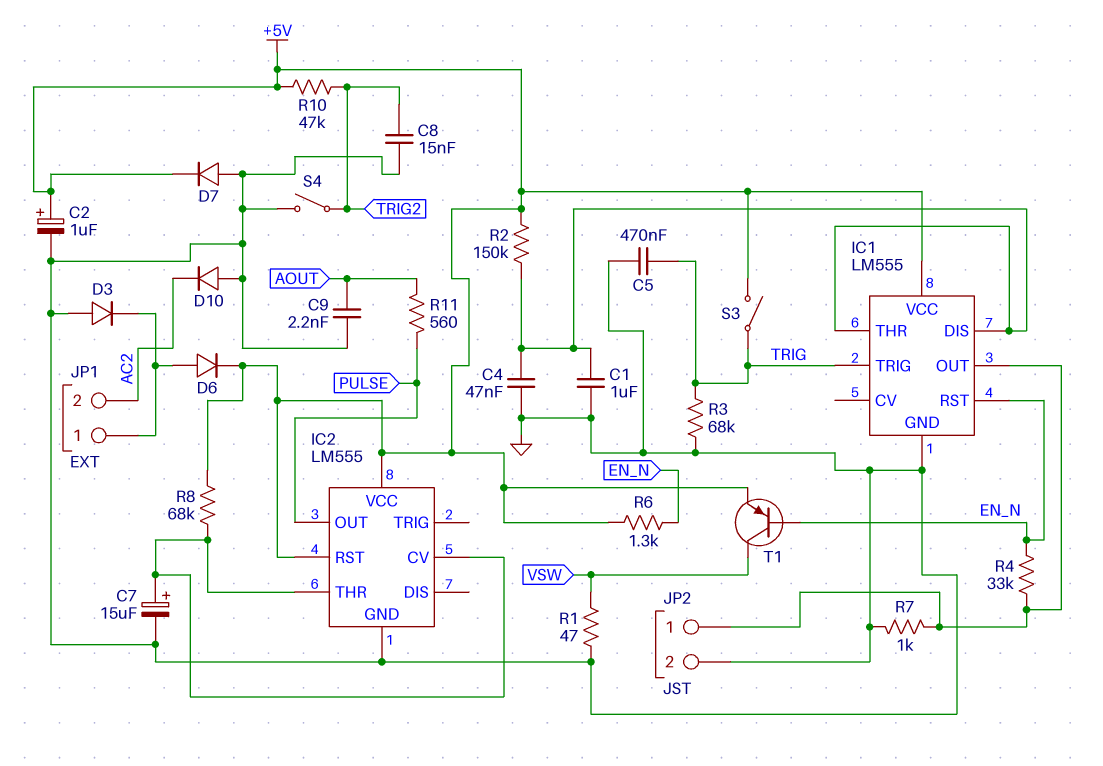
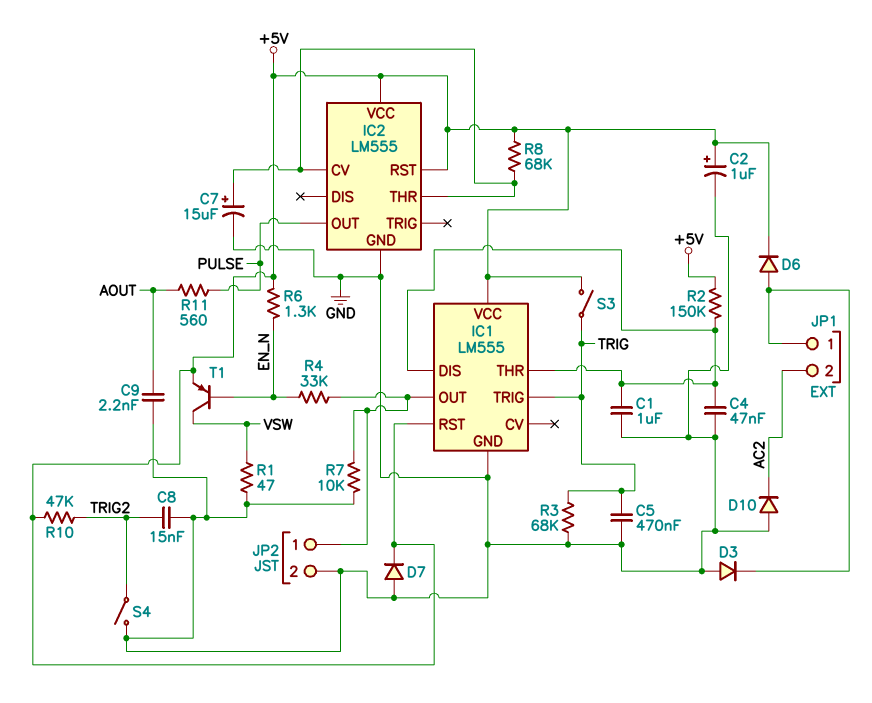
IC1 pin RST: EN_N -> +5V
R7: 1k (GND, IC1/OUT) -> 10k (GND, IC1/OUT)

